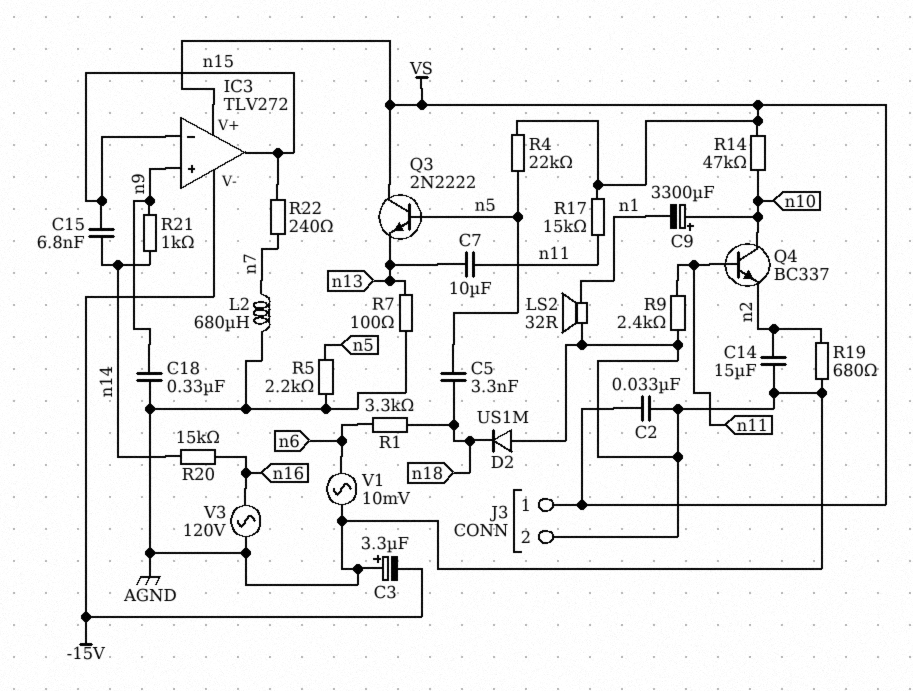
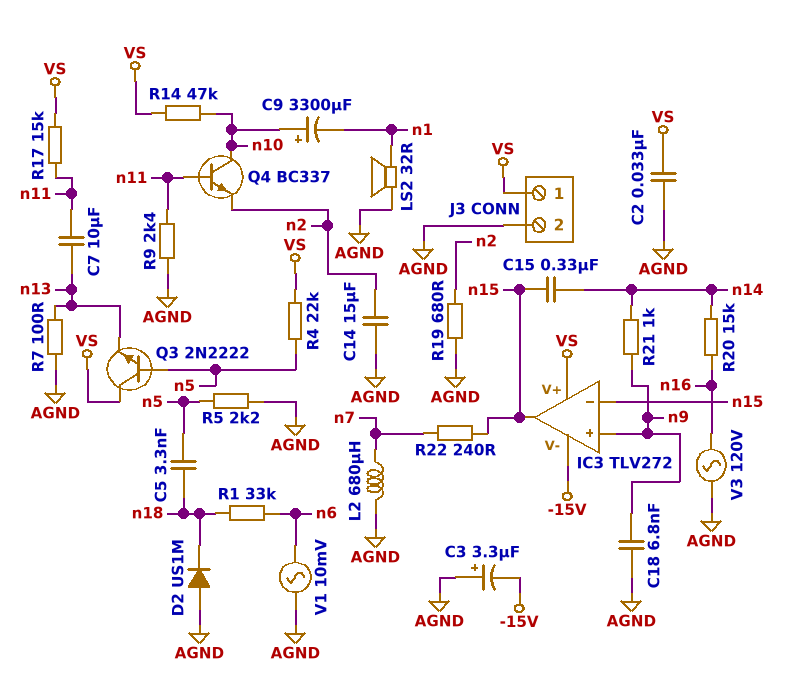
C15: 6.8nF (n14, n15) -> 330nF (n14, n15)
C18: 330nF (AGND, n9) -> 6.8nF (AGND, n9)
R1: 3.3k (n6, n18) -> 33k (n6, n18)

